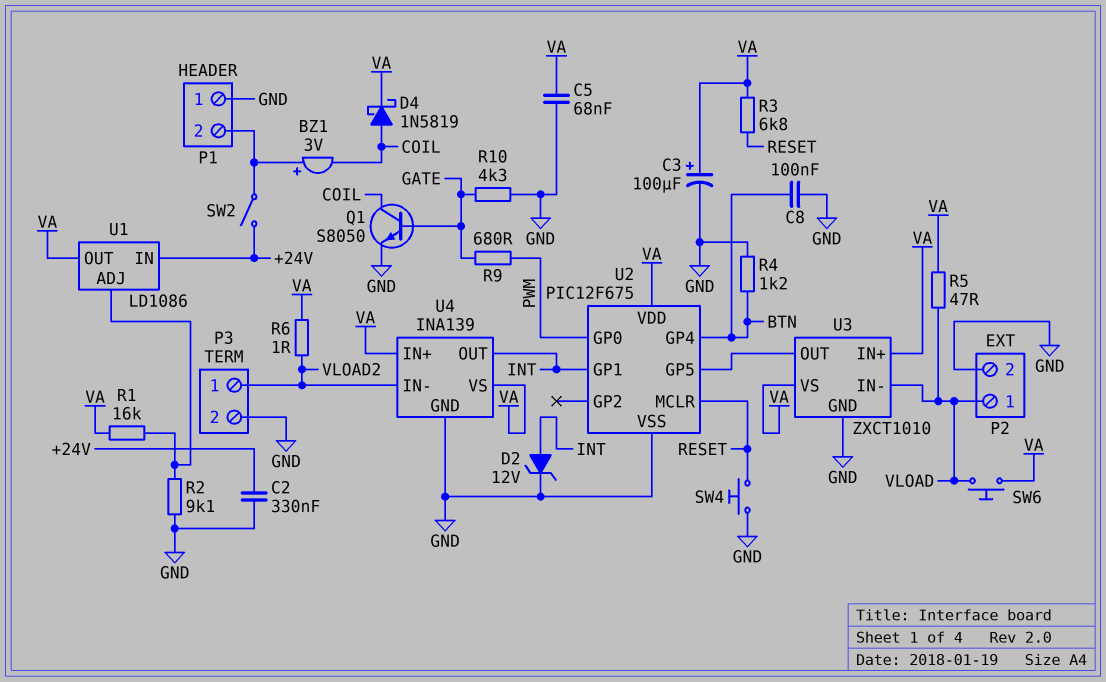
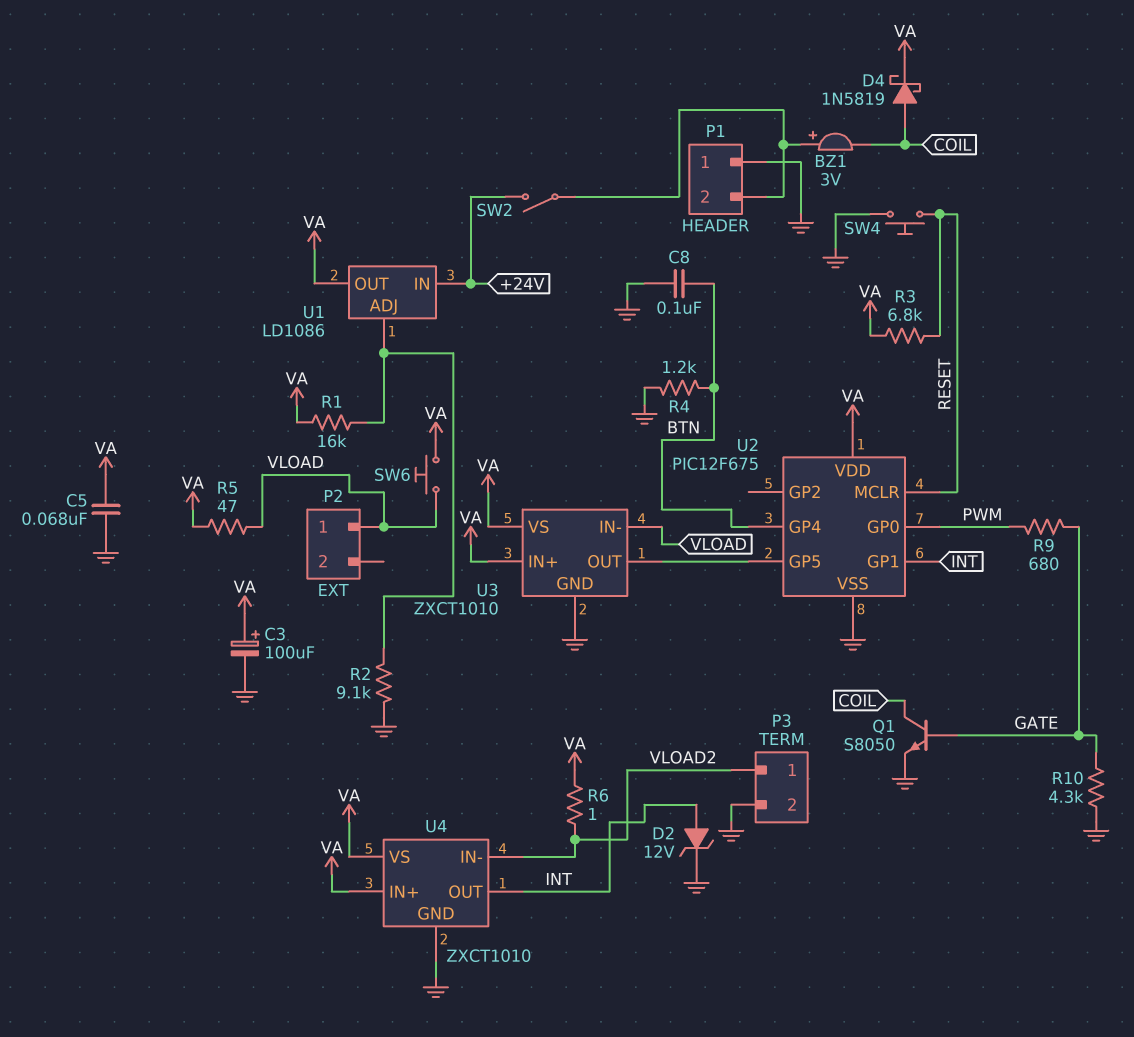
C2: 330nF (+24V, GND) -> none
P2 pin 2: GND -> none
U4: INA139 -> ZXCT1010

